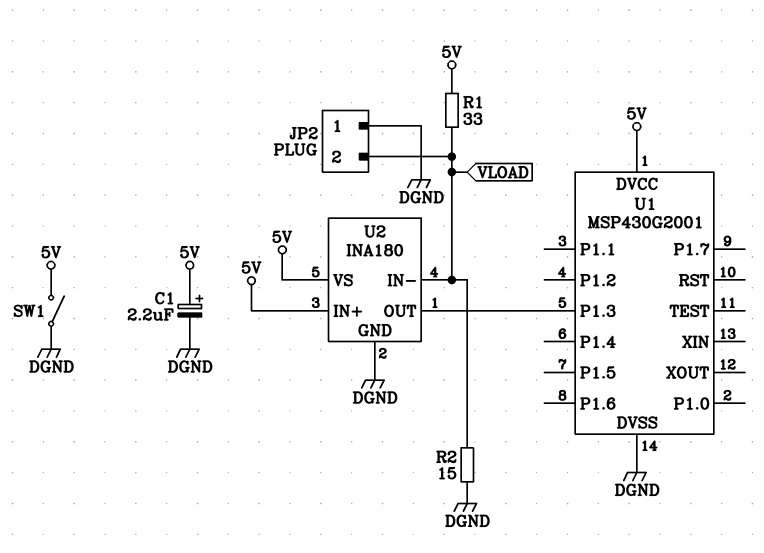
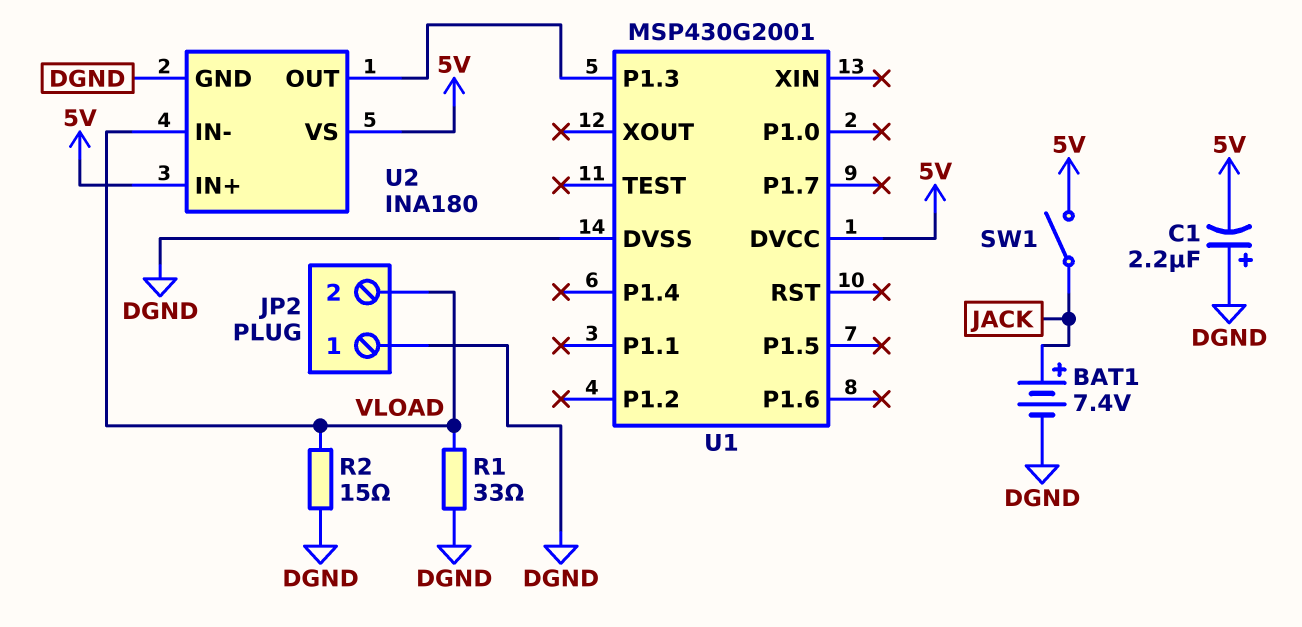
BAT1: none -> 7.4V (plus JACK, minus DGND)
C1: 2.2uF (plus 5V, minus DGND) -> 2.2uF (plus DGND, minus 5V)
R1: 33 (5V, VLOAD) -> 33 (DGND, VLOAD)
SW1: switch (5V, DGND) -> switch (5V, JACK)

